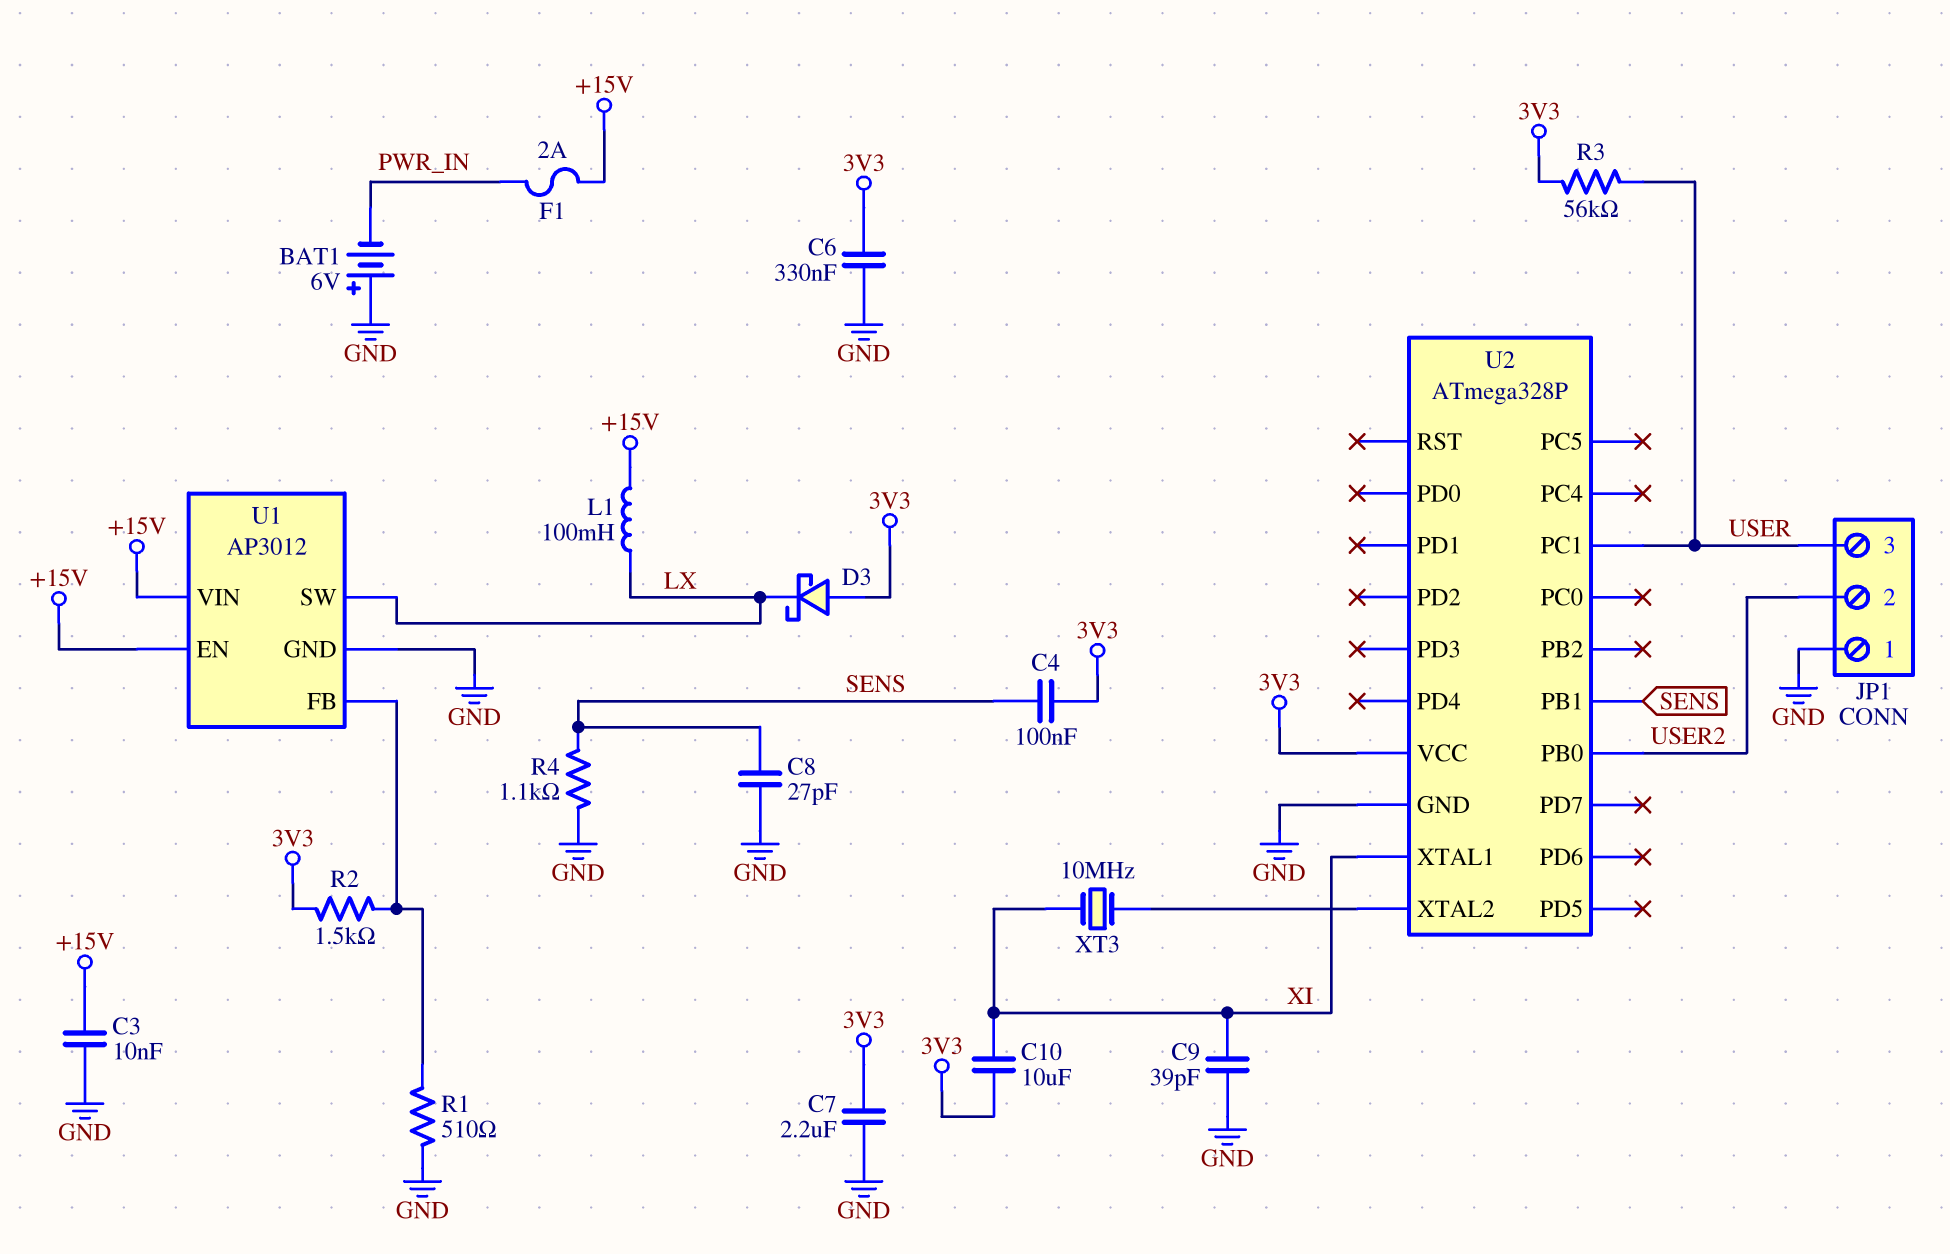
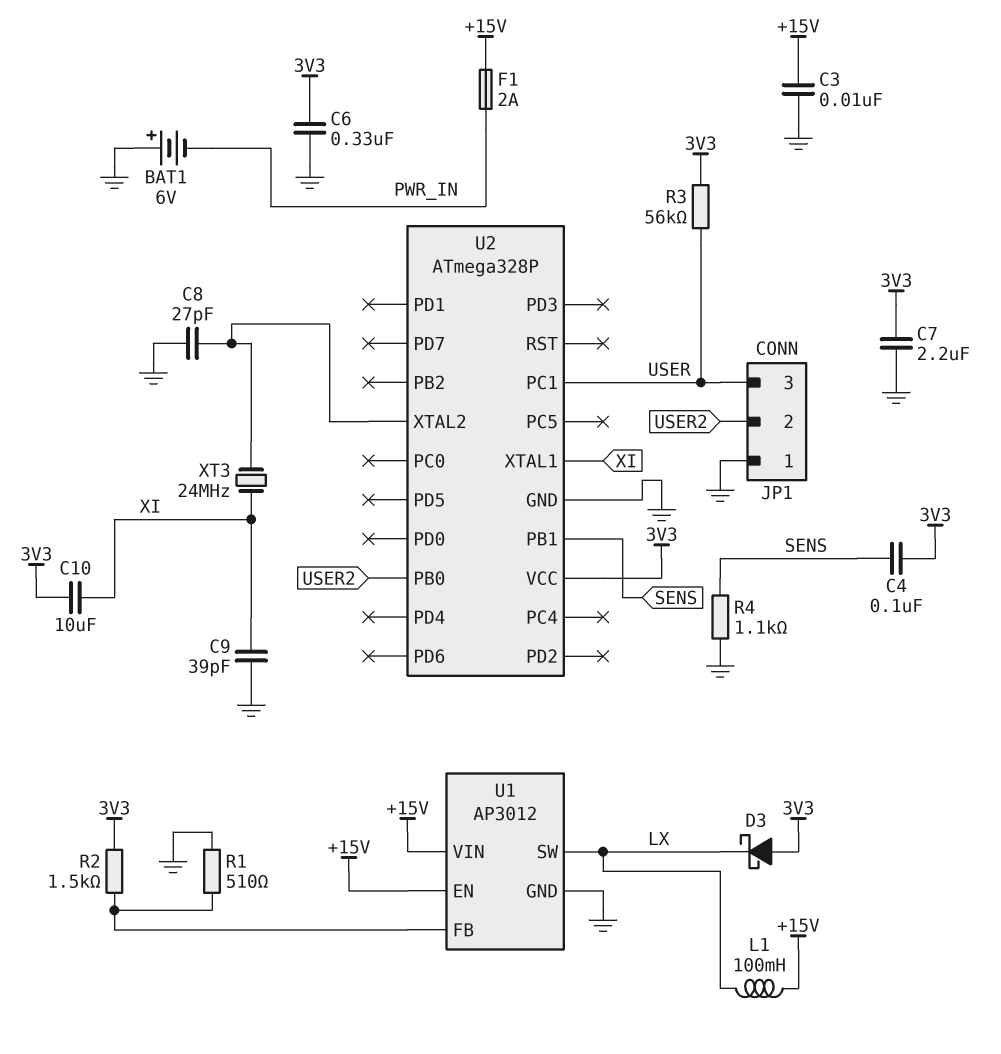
C8: 27pF (GND, SENS) -> 27pF (GND, U2/XTAL2)
XT3: 10MHz (U2/XTAL2, XI) -> 24MHz (U2/XTAL2, XI)

